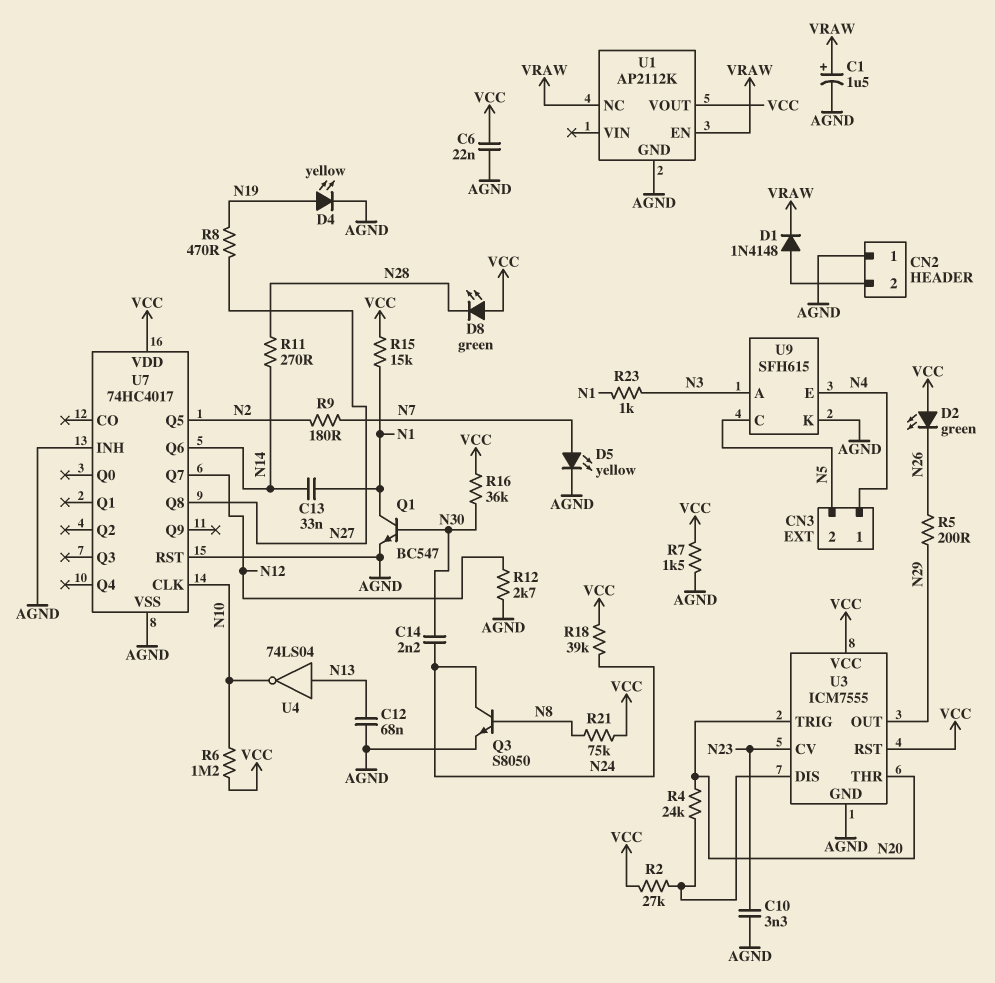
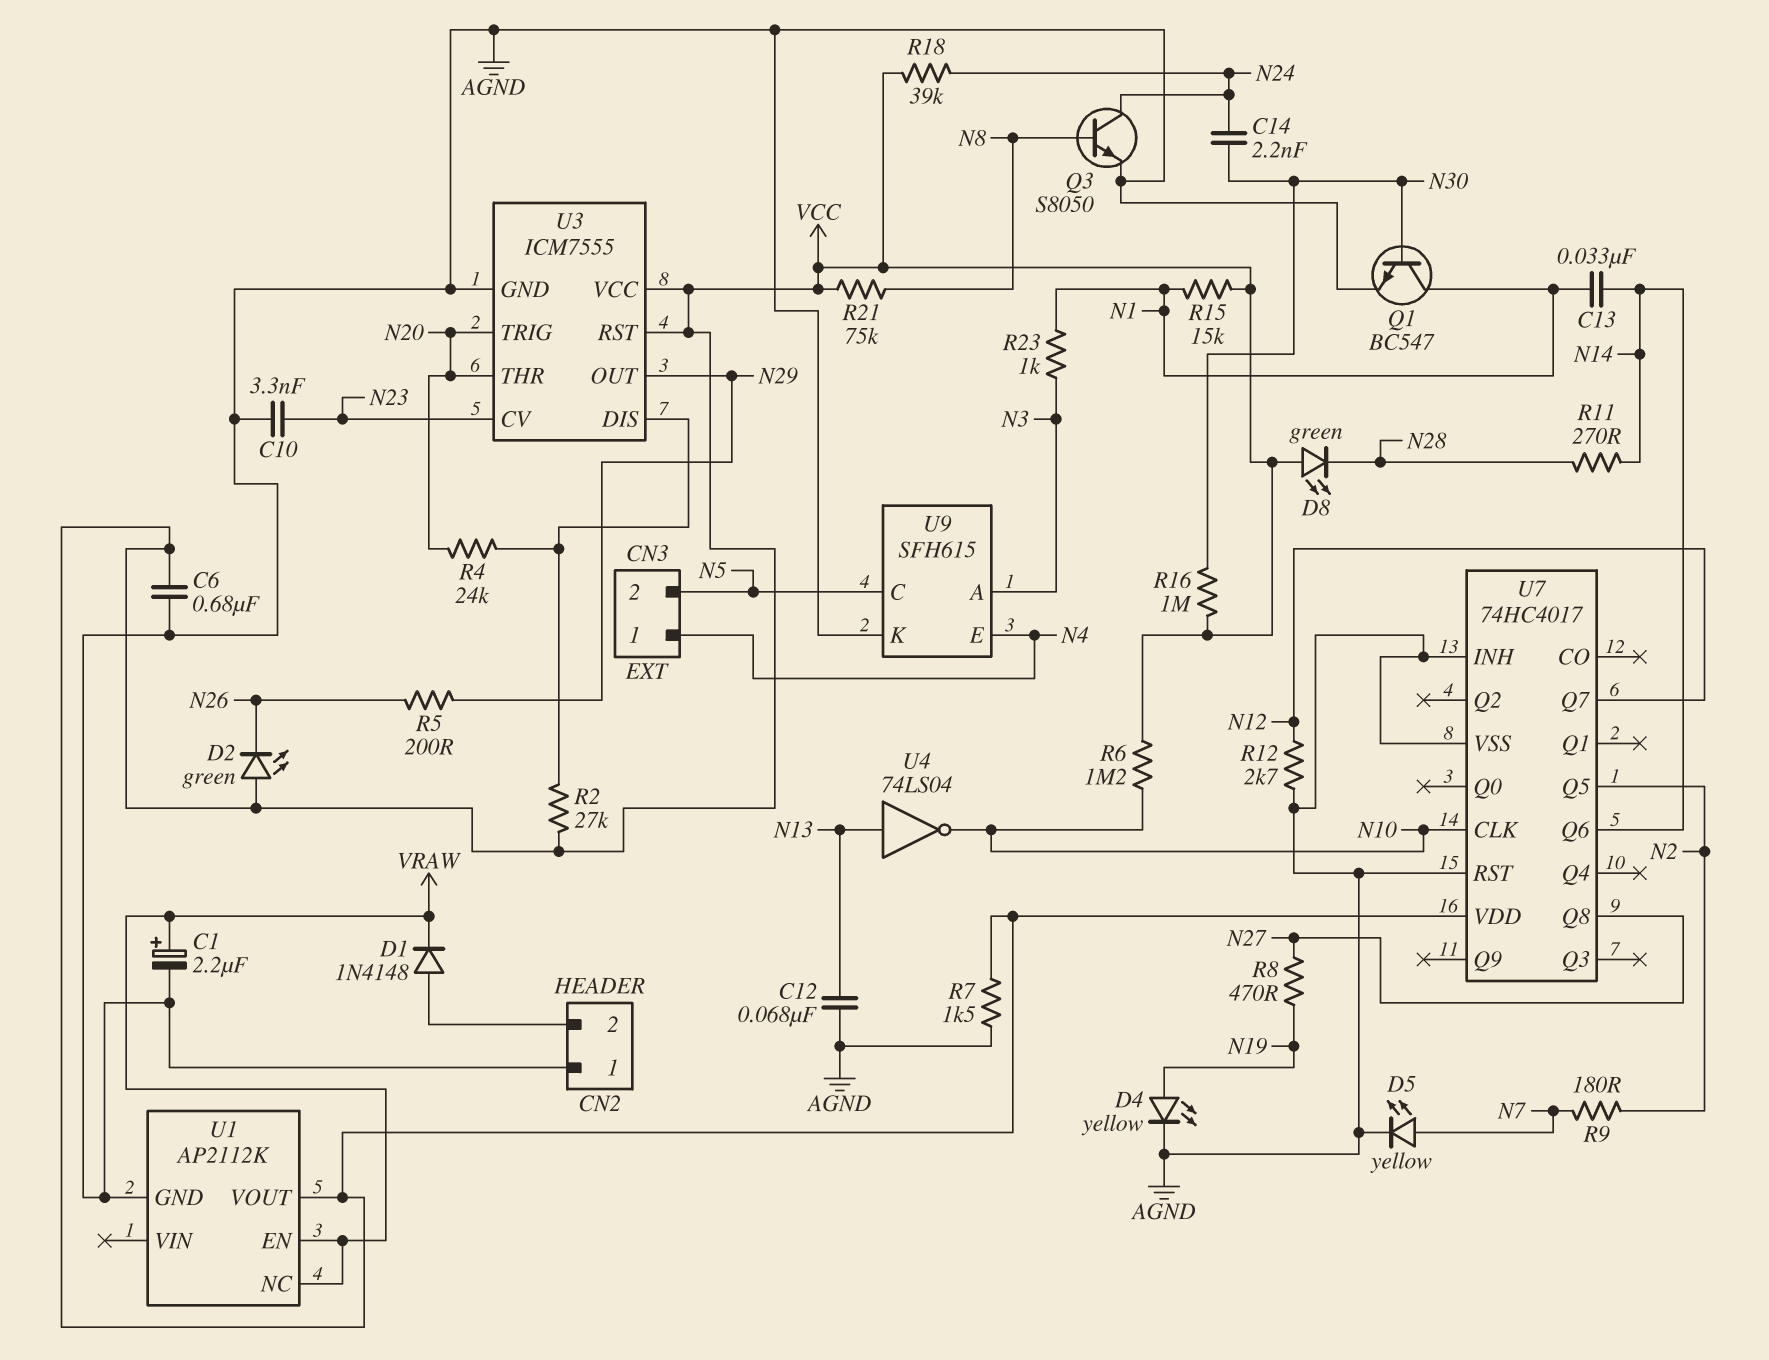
C1: 1.5uF (plus VRAW, minus AGND) -> 2.2uF (plus VRAW, minus AGND)
C6: 22nF (AGND, VCC) -> 680nF (AGND, VCC)
R16: 36k (N30, VCC) -> 1M (N30, VCC)

